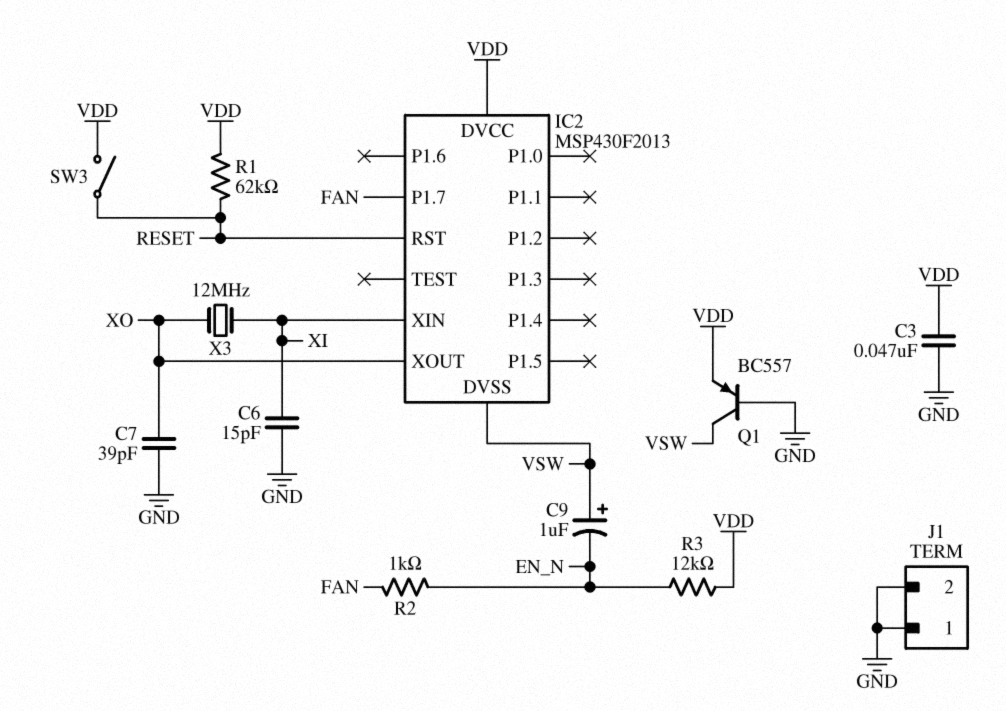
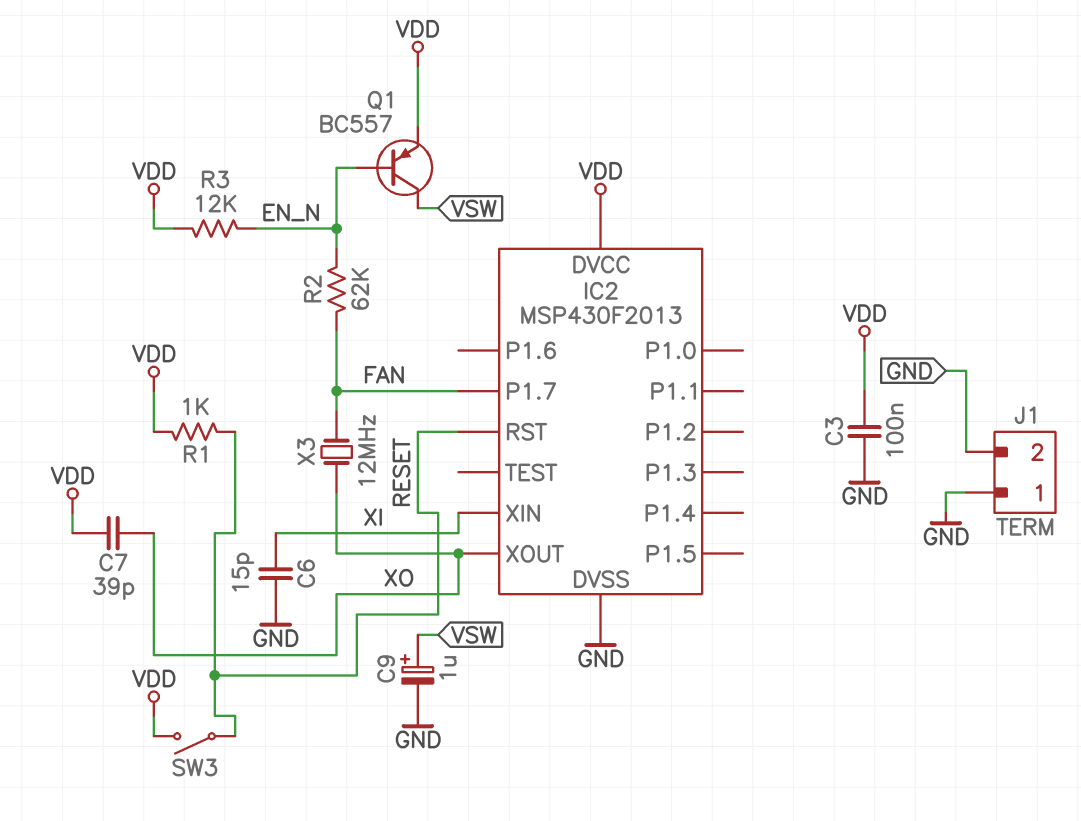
C3: 47nF (GND, VDD) -> 100nF (GND, VDD)
C7: 39pF (GND, XO) -> 39pF (VDD, XO)
C9: 1uF (plus VSW, minus EN_N) -> 1uF (plus VSW, minus GND)
IC2 pin DVSS: VSW -> GND
Q1: PNP BC557 (B GND, C VSW, E VDD) -> PNP BC557 (B EN_N, C VSW, E VDD)
R1: 62k (RESET, VDD) -> 1k (RESET, VDD)
R2: 1k (EN_N, FAN) -> 62k (EN_N, FAN)
X3: 12MHz (XI, XO) -> 12MHz (FAN, XO)

